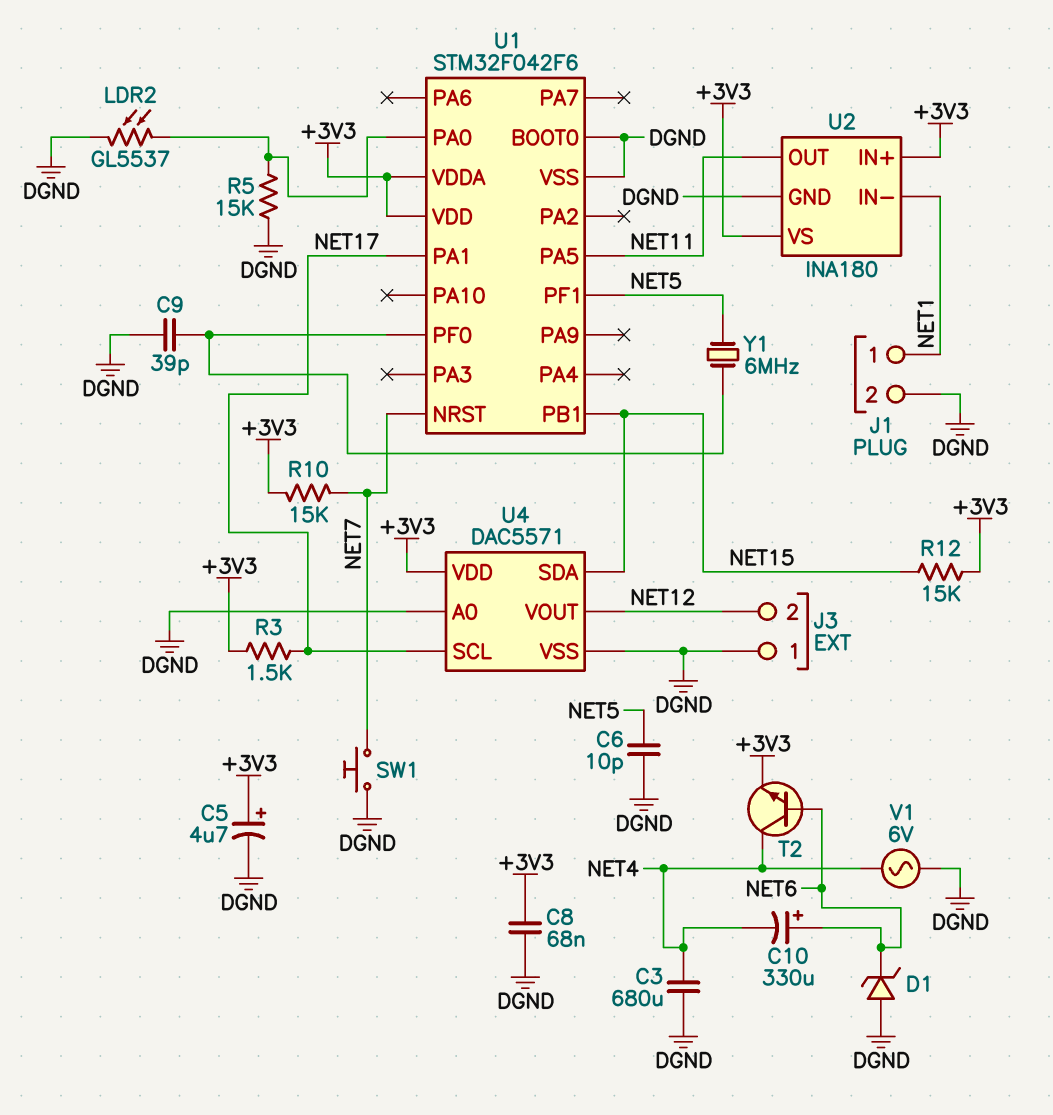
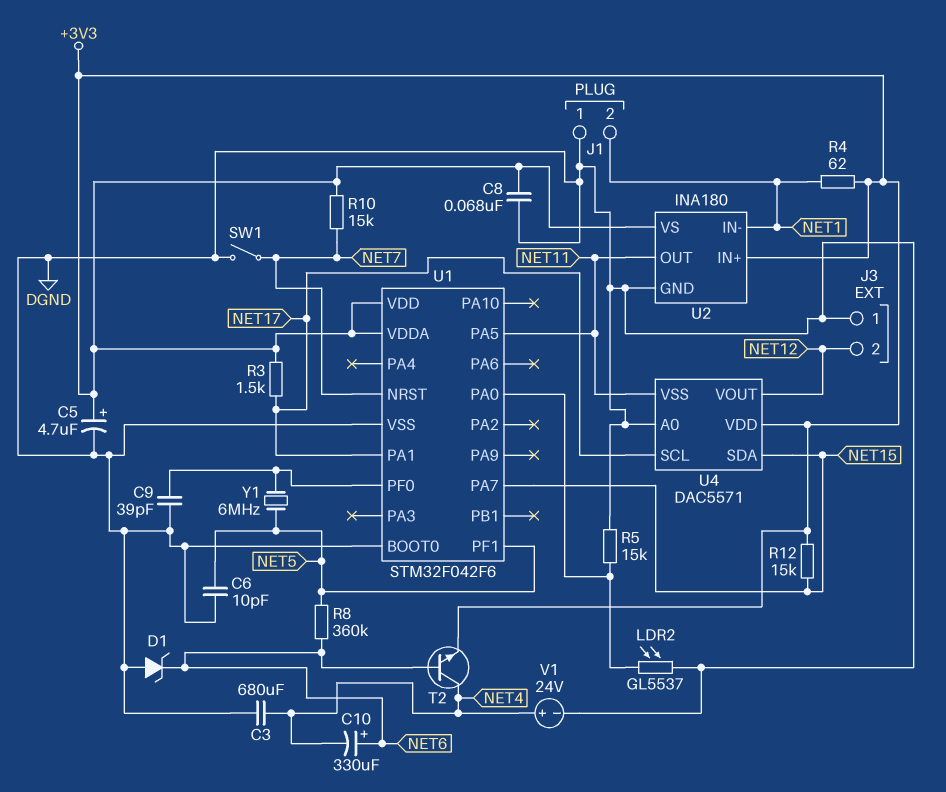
J1 pin 1: NET1 -> DGND
J1 pin 2: DGND -> NET1
R4: none -> 62 (+3V3, NET1)
R8: none -> 360k (NET5, NET6)
SW1: button (DGND, NET7) -> switch (DGND, NET7)
U1 pin PA7: none -> NET15
U1 pin PB1: NET15 -> none
U4 pin VSS: DGND -> NET11
V1: AC 6V (DGND, NET4) -> 24V (plus NET4, minus DGND)

